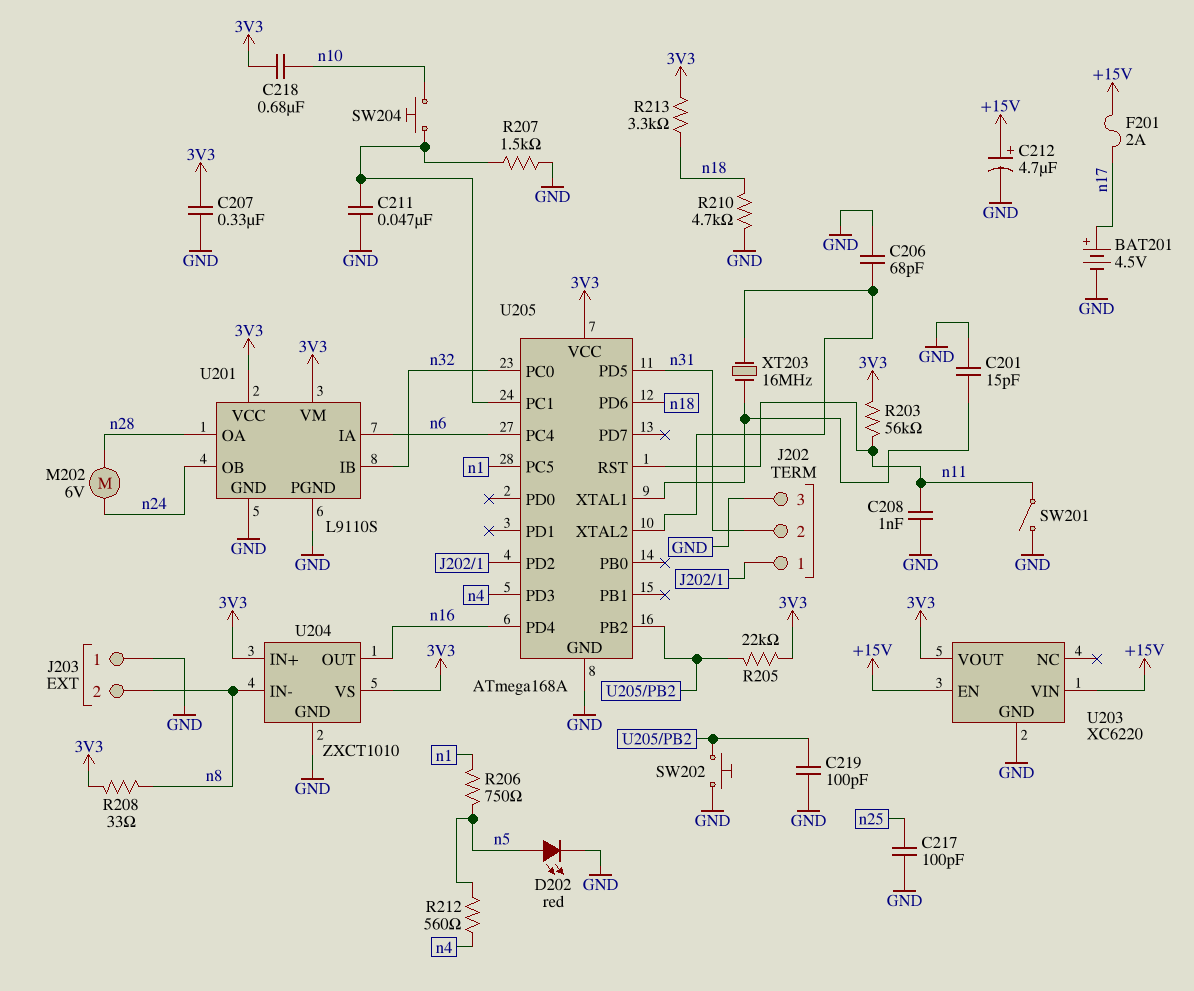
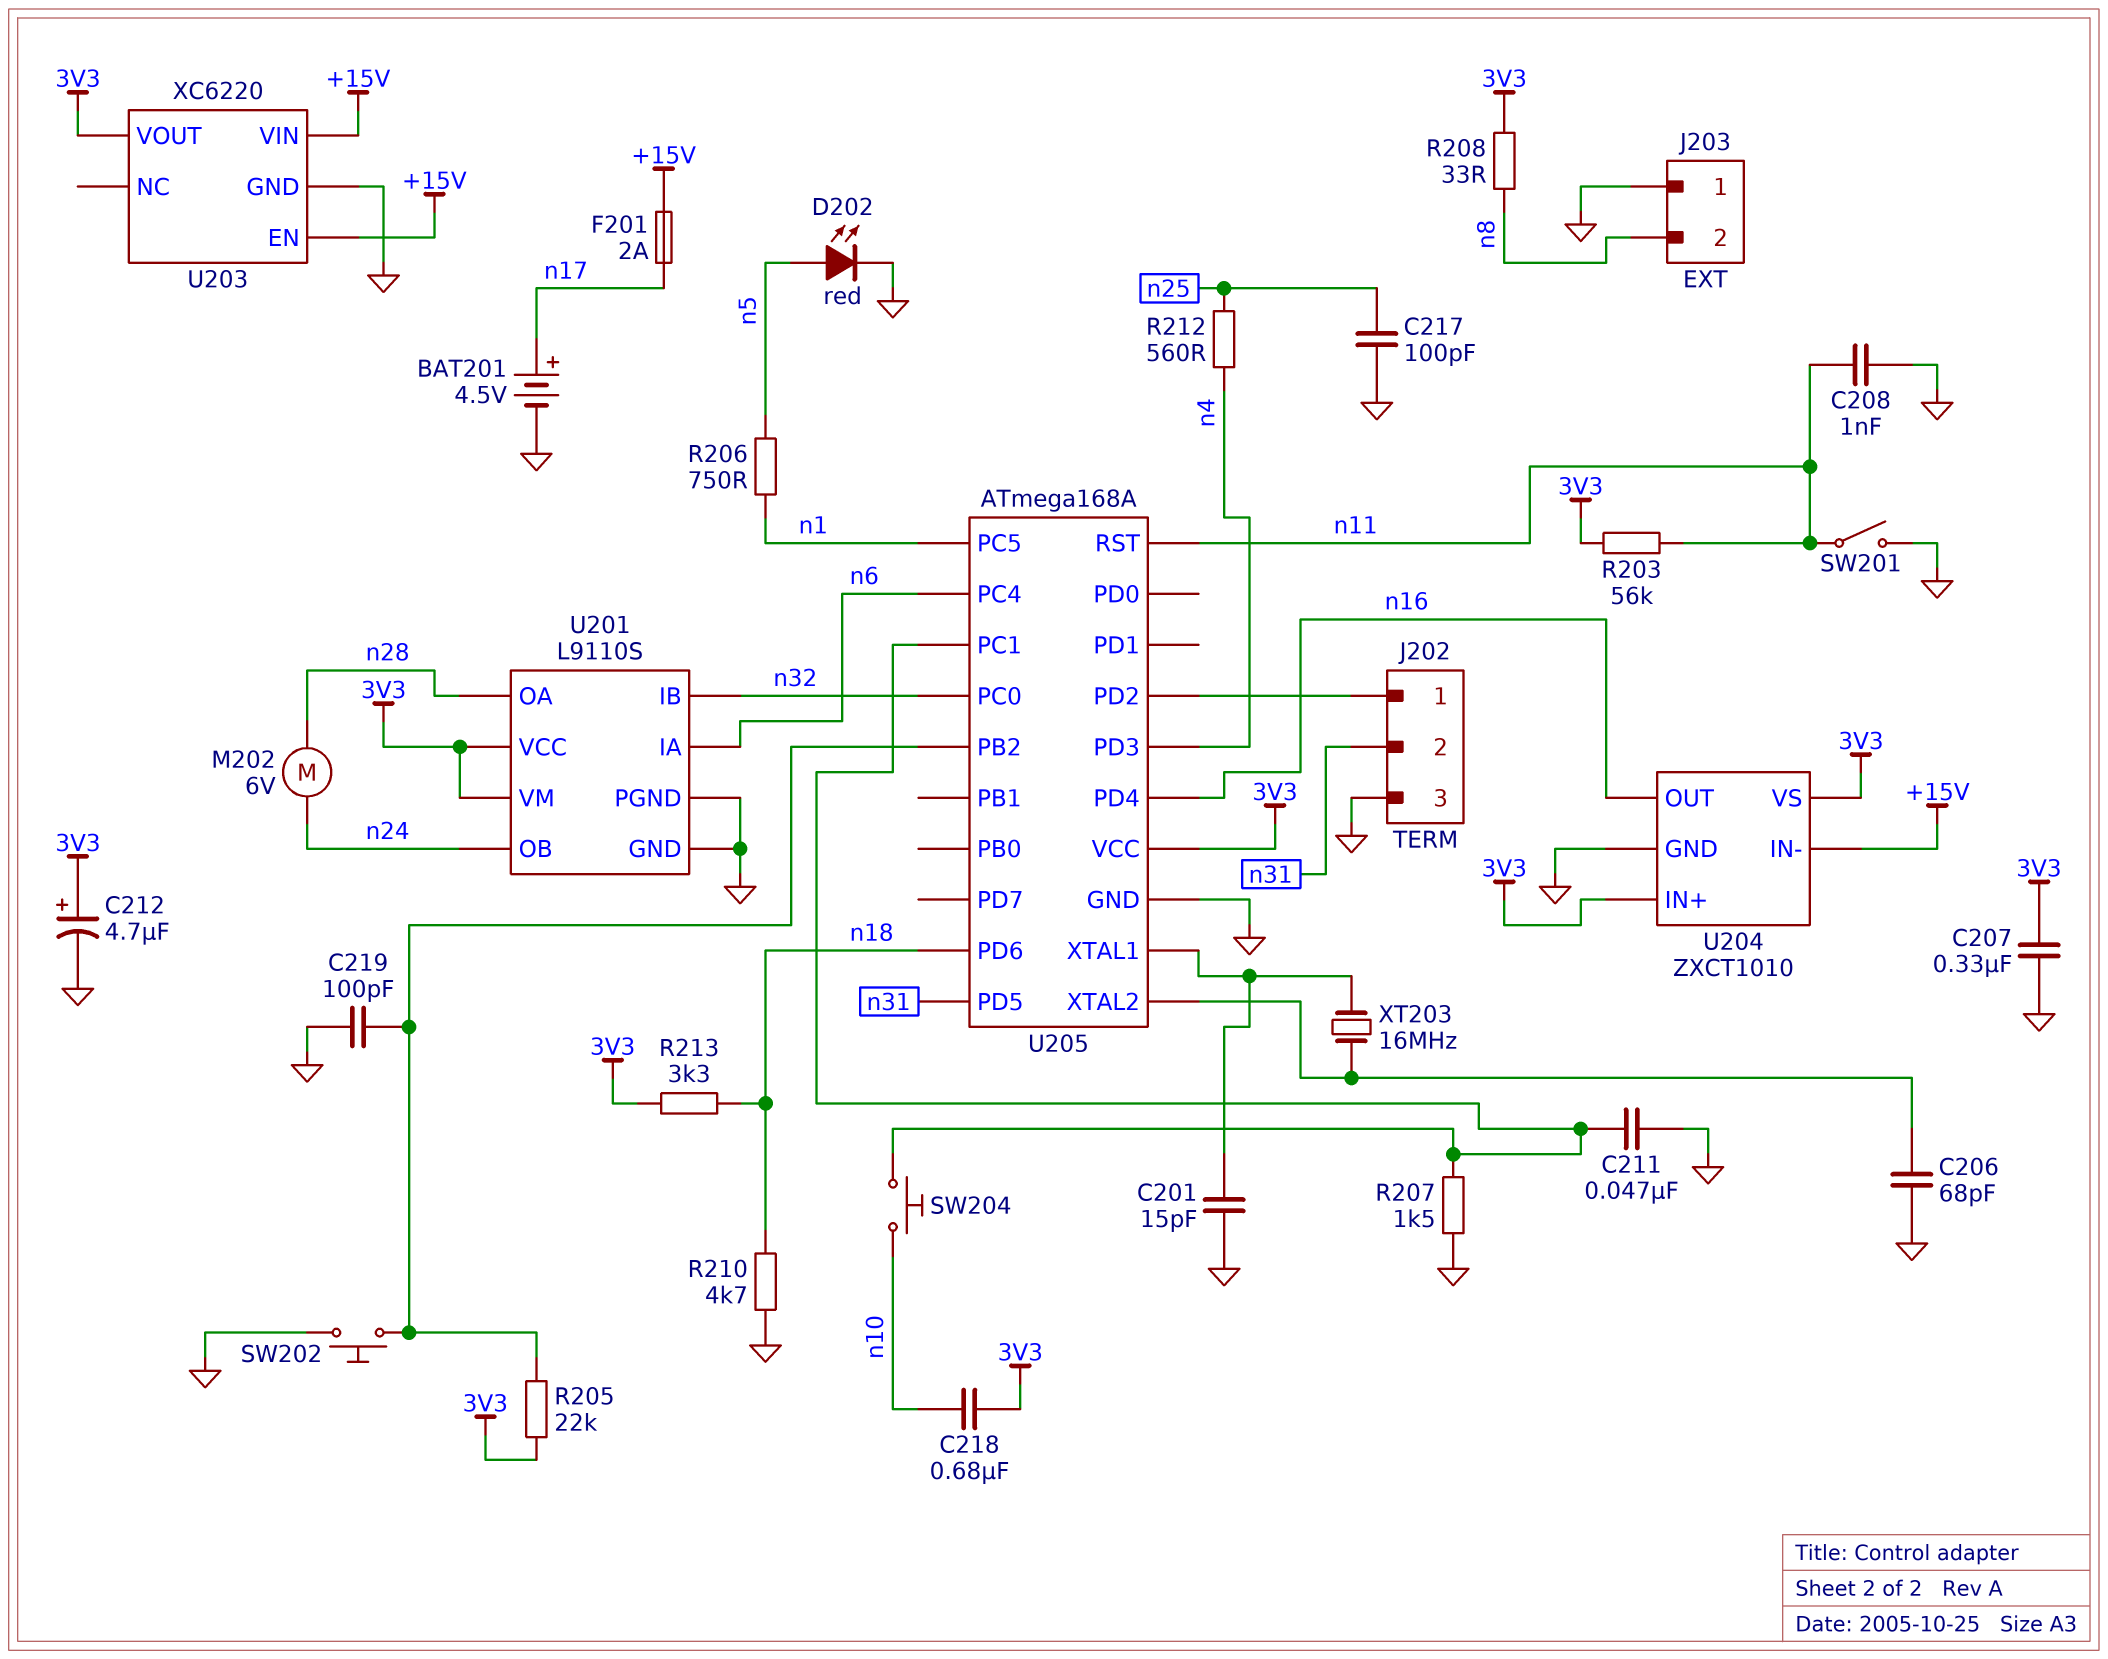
C212: 4.7uF (plus +15V, minus GND) -> 4.7uF (plus 3V3, minus GND)
R212: 560 (n4, n5) -> 560 (n4, n25)
U204 pin IN-: n8 -> +15V

